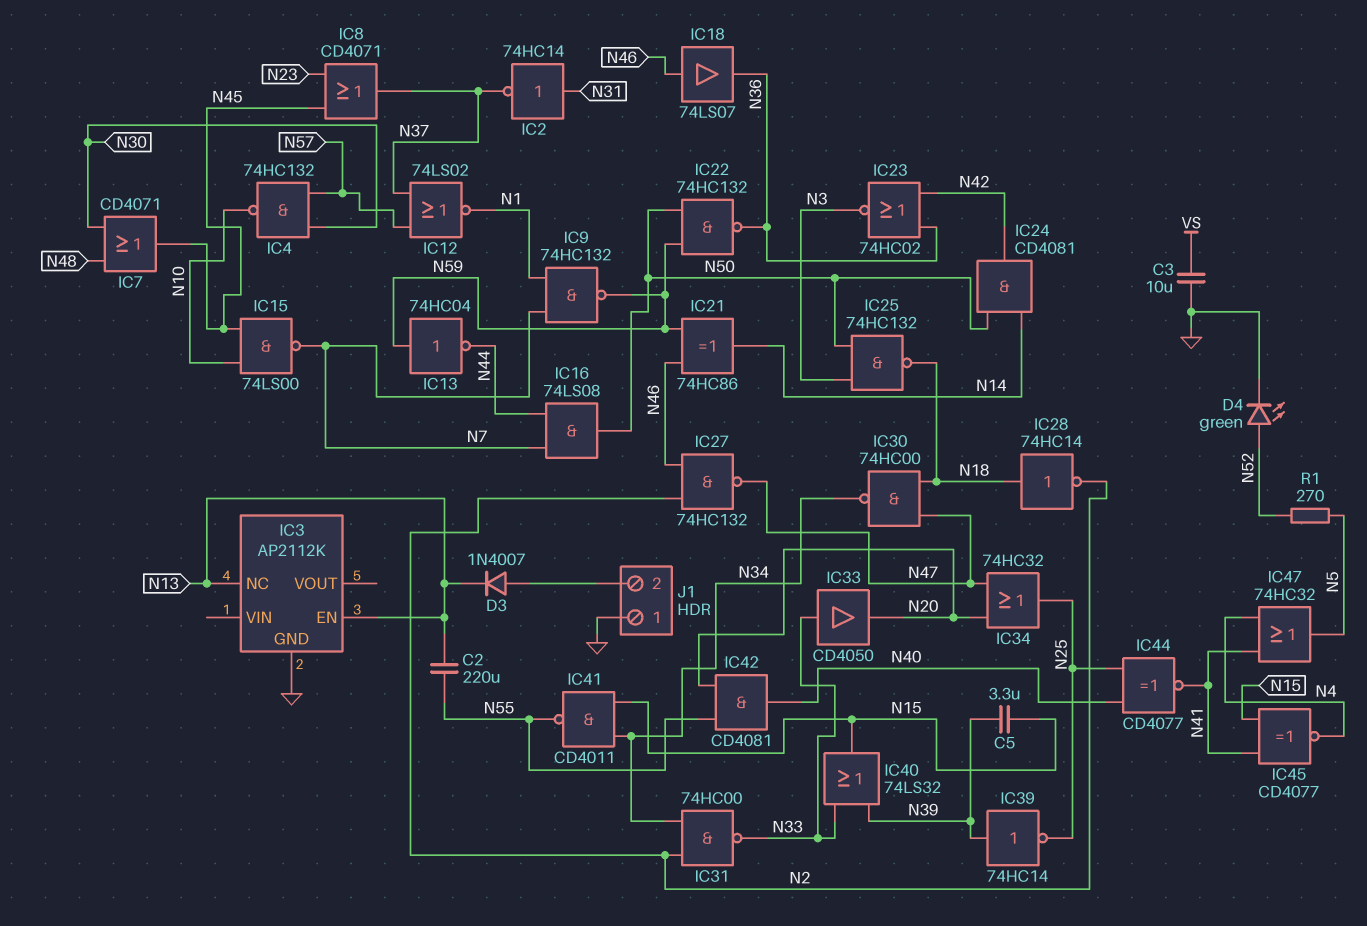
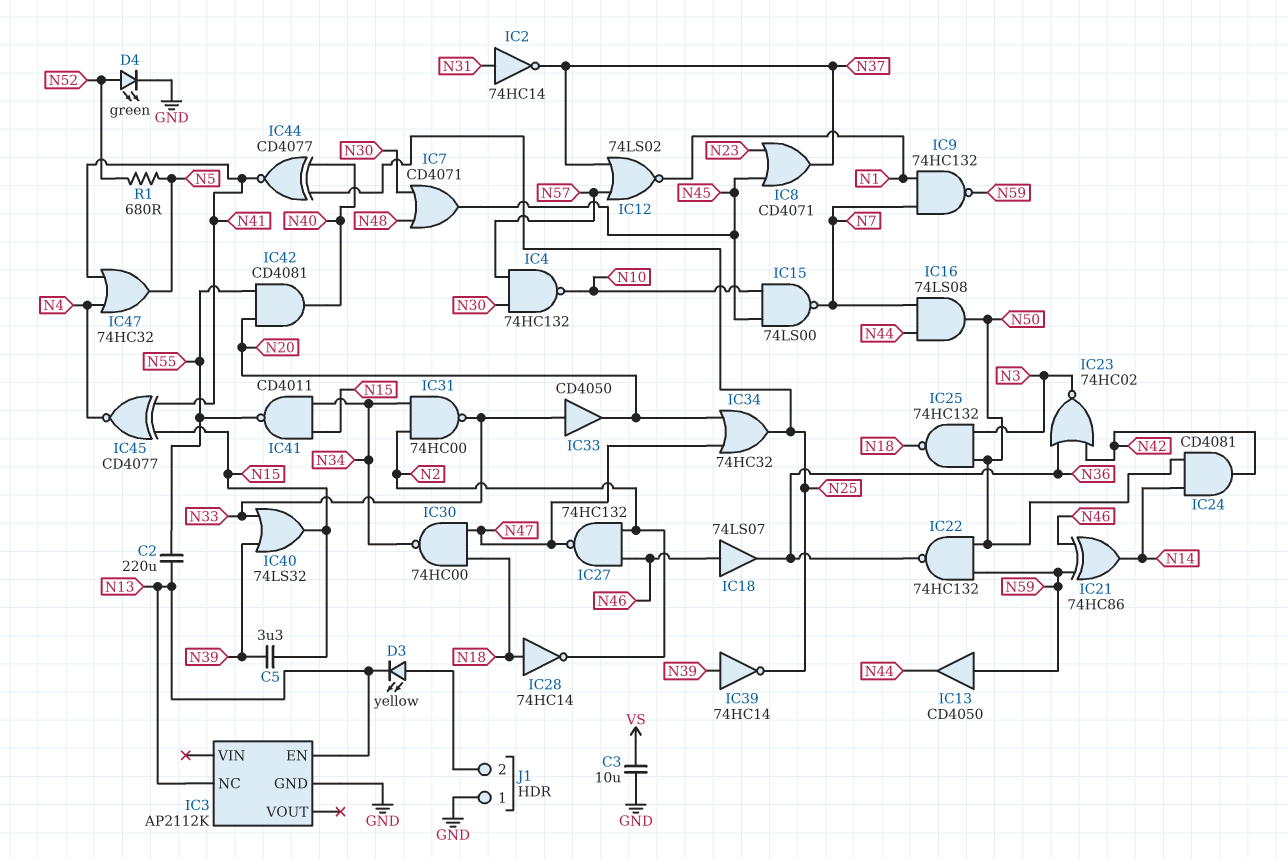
D3: diode 1N4007 (A J1/2, K N13) -> LED yellow (A J1/2, K N13)
IC13: NOT 74HC04 (in N59, out N44) -> buffer CD4050 (in N59, out N44)
R1: 270 (N5, N52) -> 680 (N5, N52)

